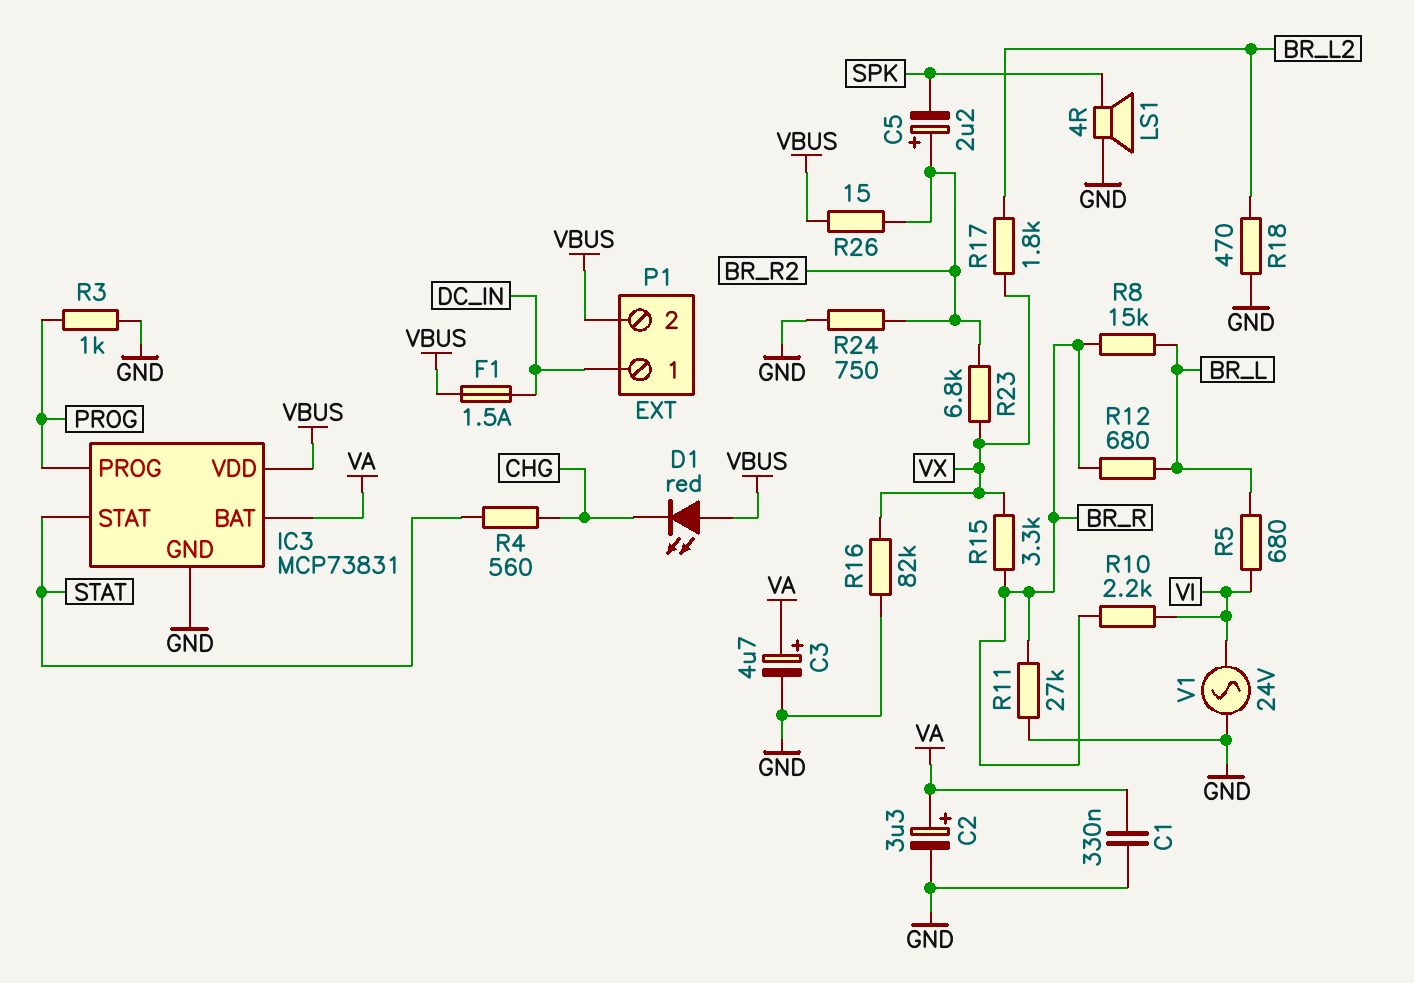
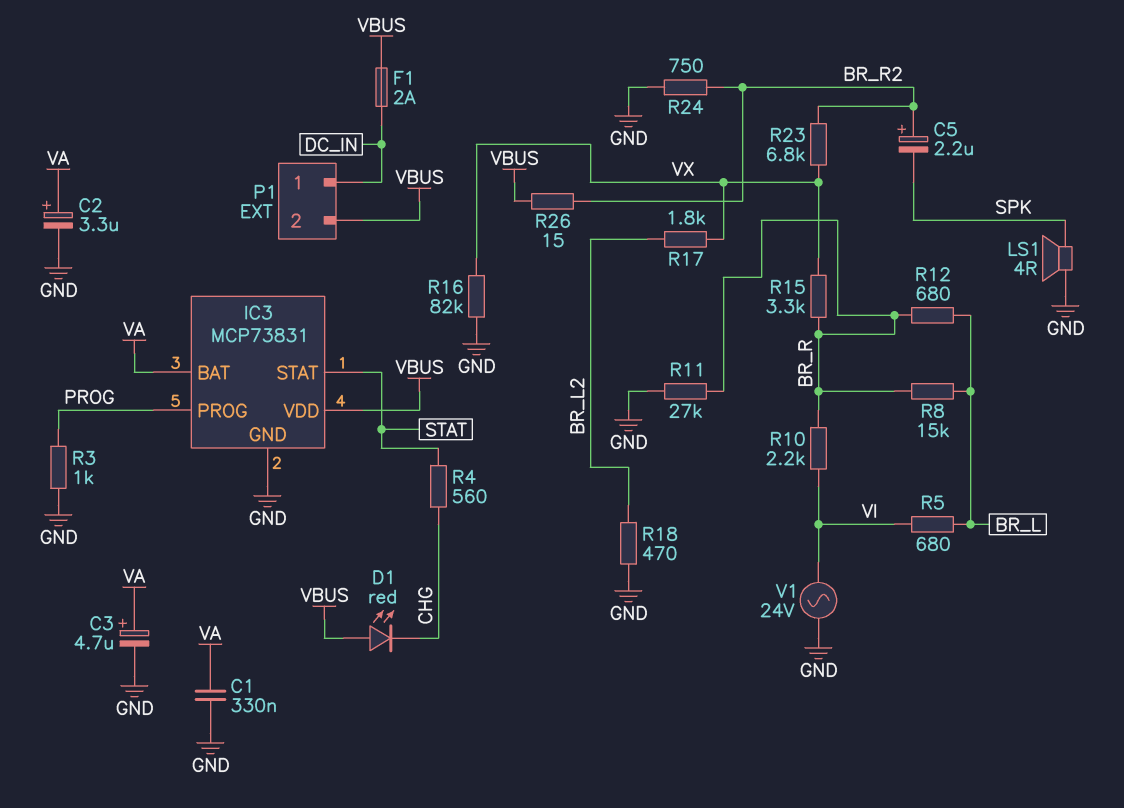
F1: 1.5A (DC_IN, VBUS) -> 2A (DC_IN, VBUS)

